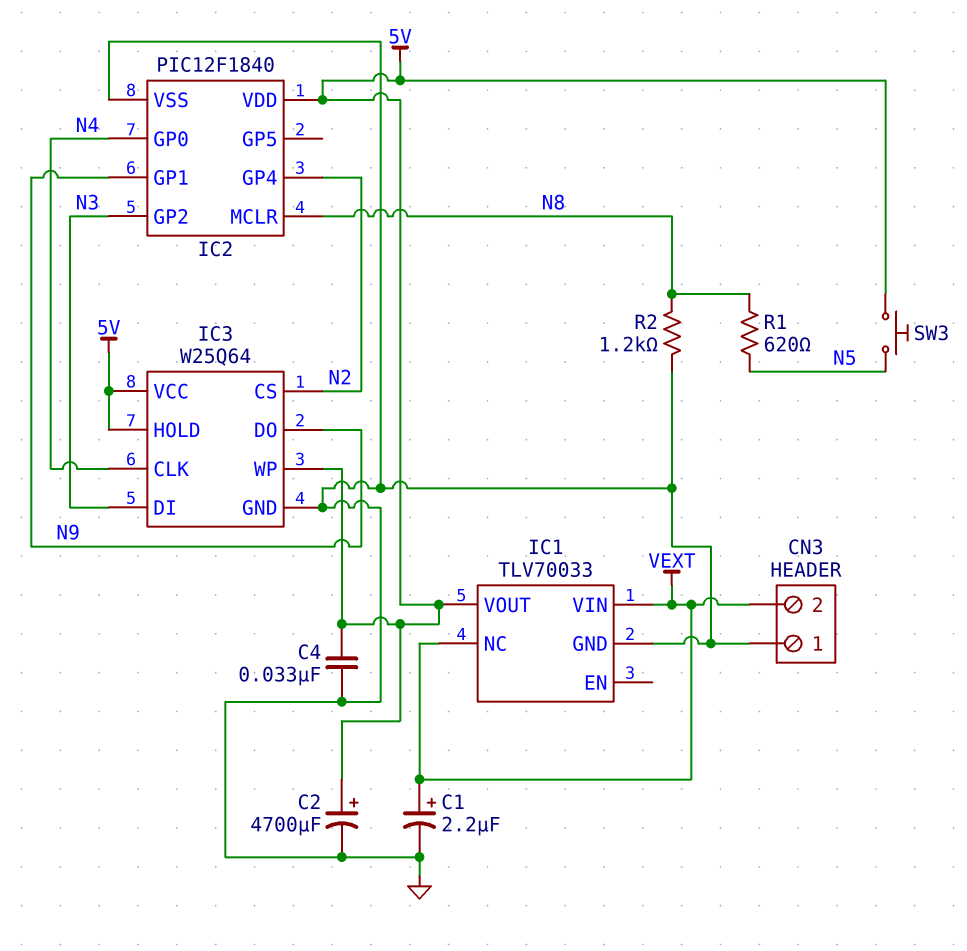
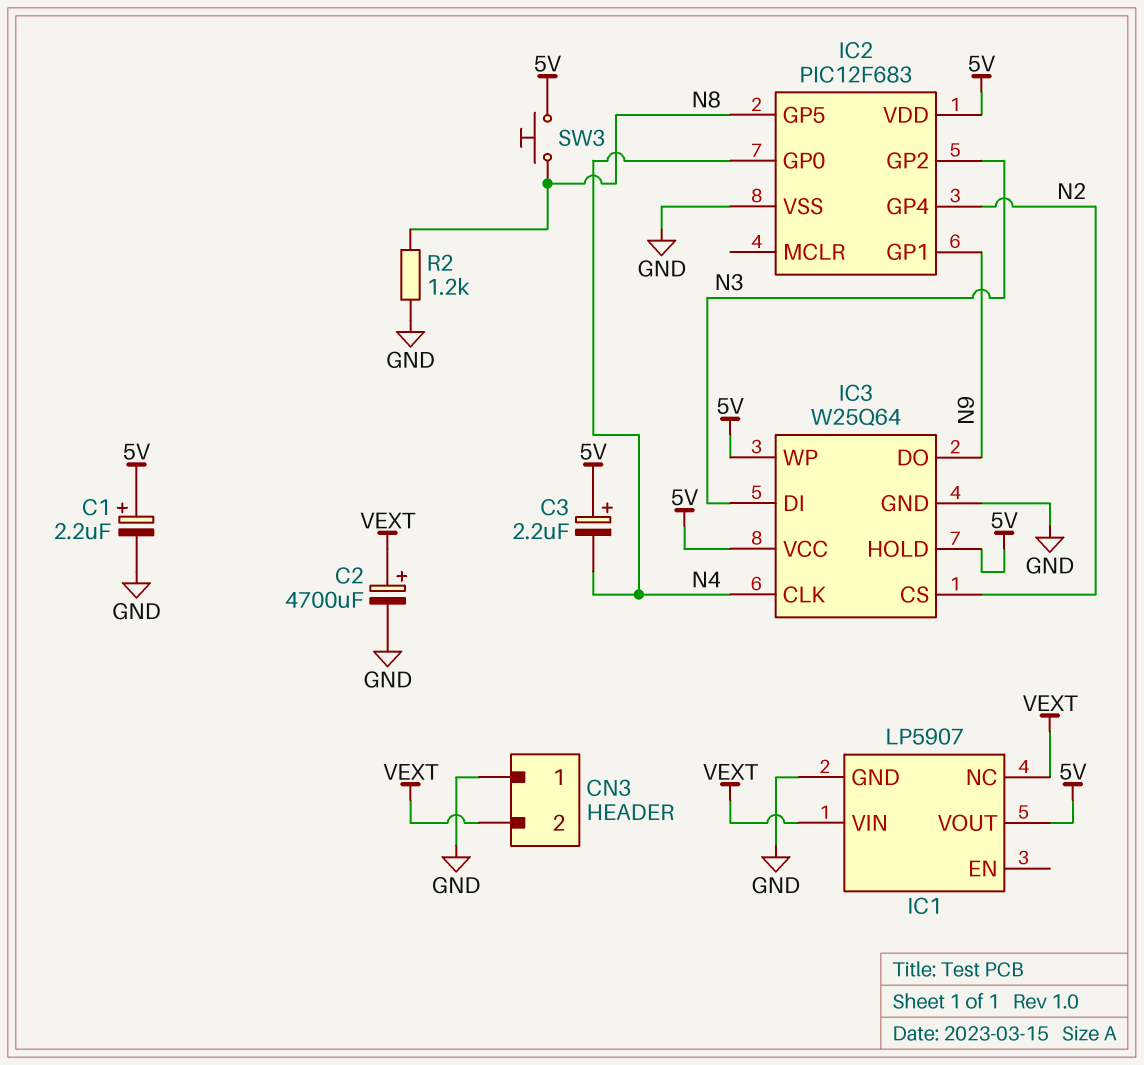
C1: 2.2uF (plus VEXT, minus GND) -> 2.2uF (plus 5V, minus GND)
C2: 4700uF (plus 5V, minus GND) -> 4700uF (plus VEXT, minus GND)
C3: none -> 2.2uF (plus 5V, minus N4)
C4: 33nF (5V, GND) -> none
IC1: TLV70033 -> LP5907
IC2: PIC12F1840 -> PIC12F683
IC2 pin GP5: none -> N8
IC2 pin MCLR: N8 -> none
R1: 620 (N5, N8) -> none
SW3: button (5V, N5) -> button (5V, N8)

